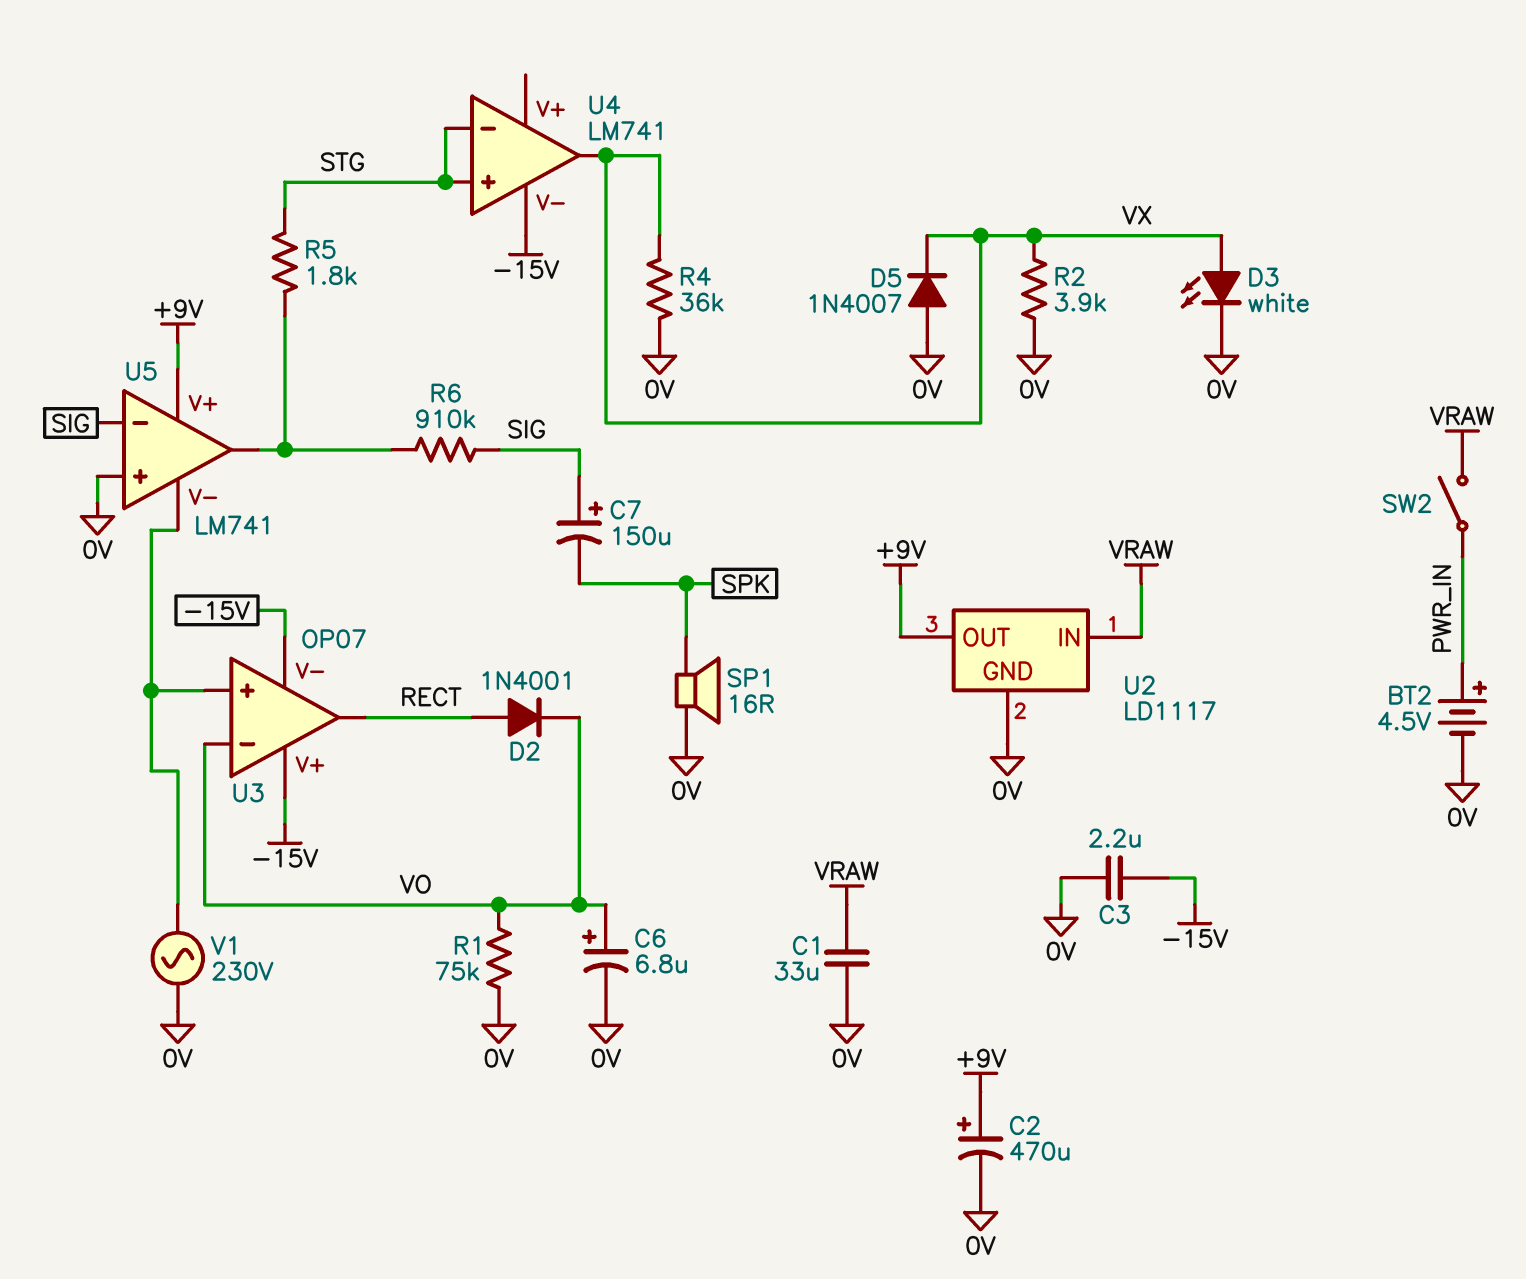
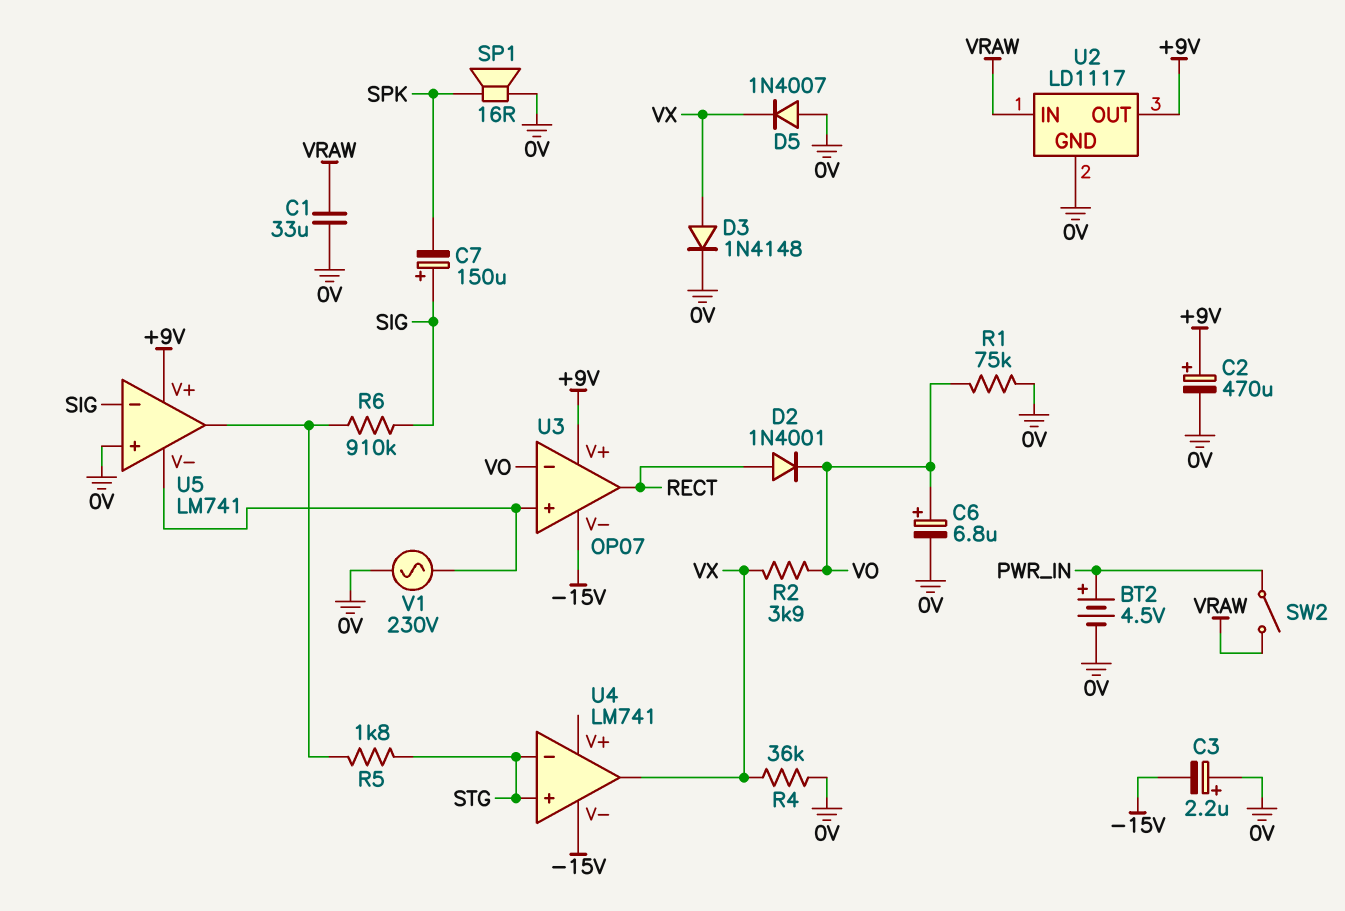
C3: 2.2uF (-15V, 0V) -> 2.2uF (plus 0V, minus -15V)
D3: LED white (A VX, K 0V) -> diode 1N4148 (A VX, K 0V)
R2: 3.9k (0V, VX) -> 3.9k (VO, VX)
U3 pin V+: -15V -> +9V

